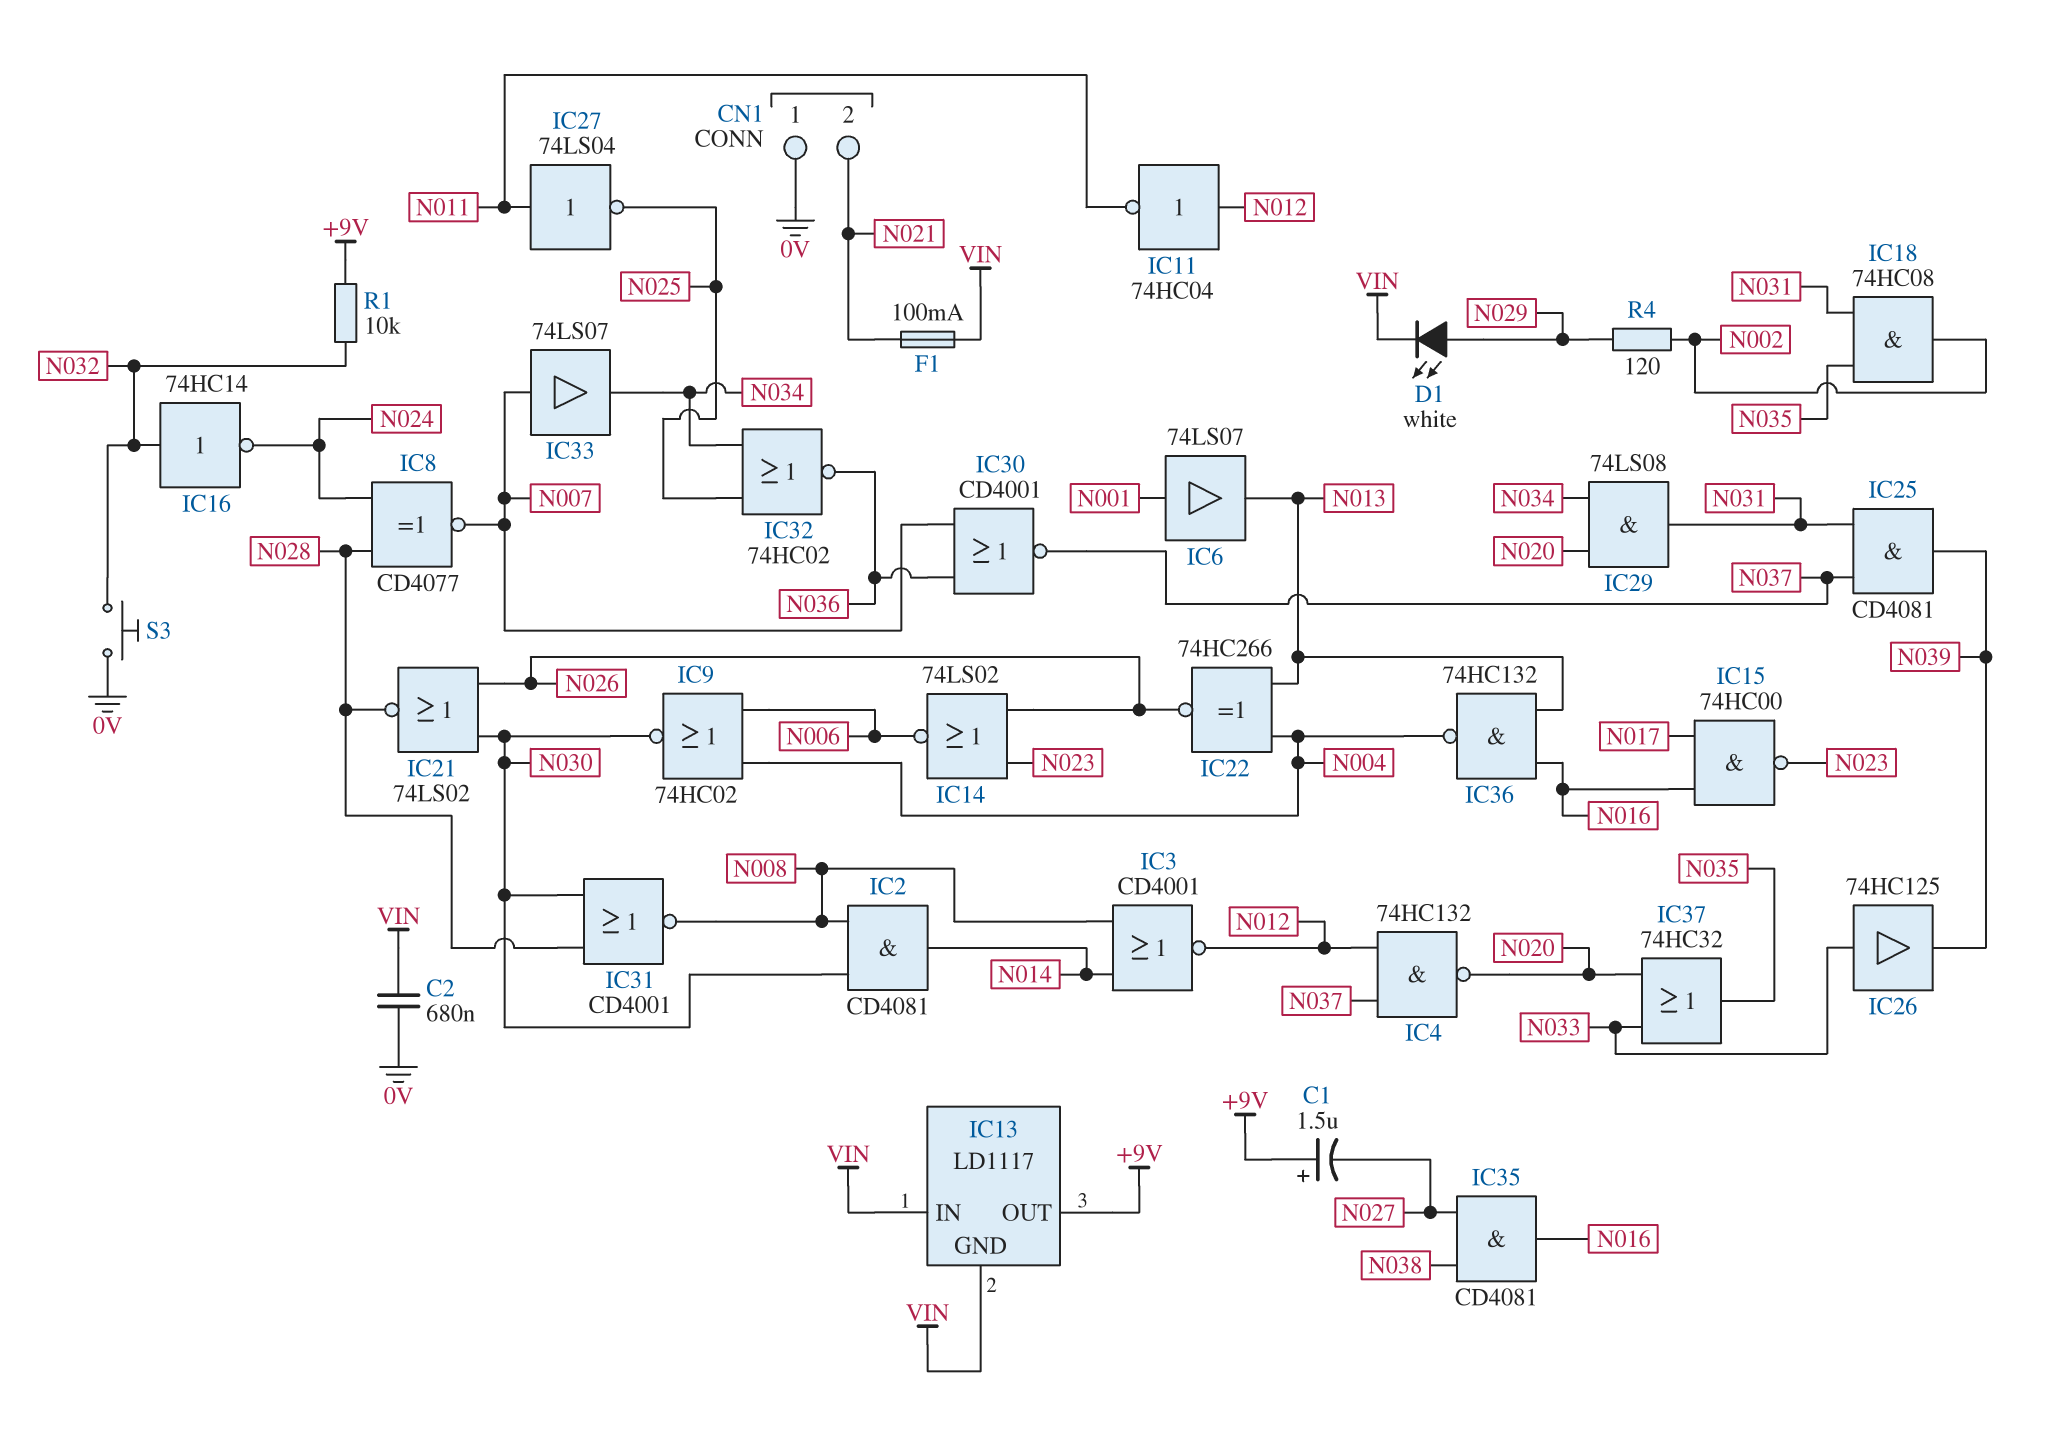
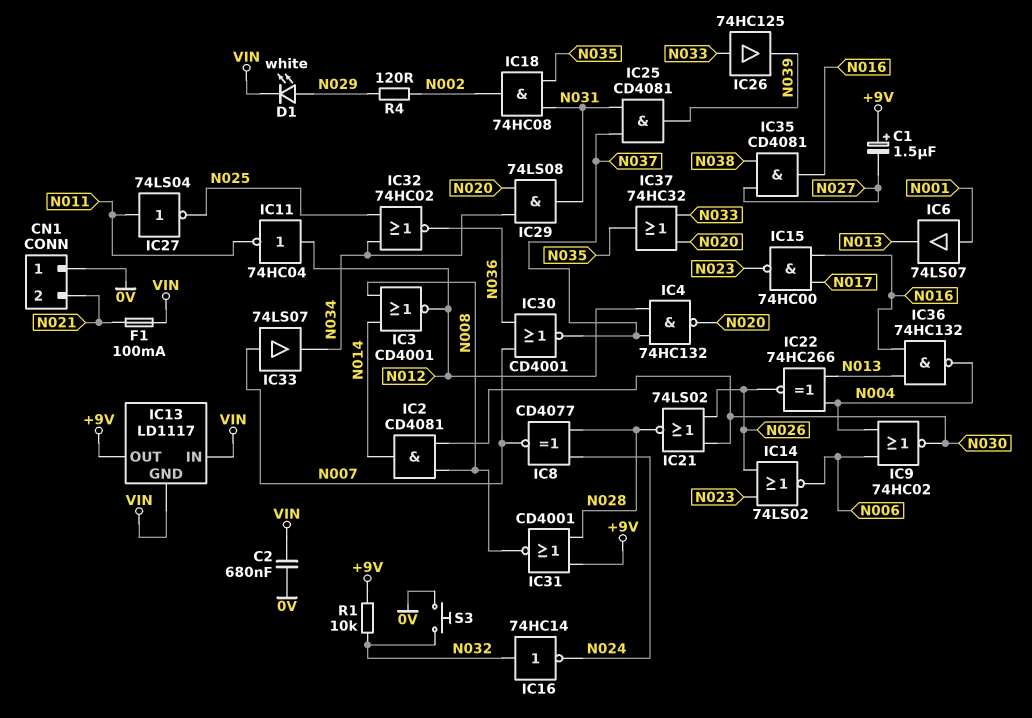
IC31: NOR CD4001 (in N028, in N030, out N008) -> NOR CD4001 (in +9V, in N028, out N008)

